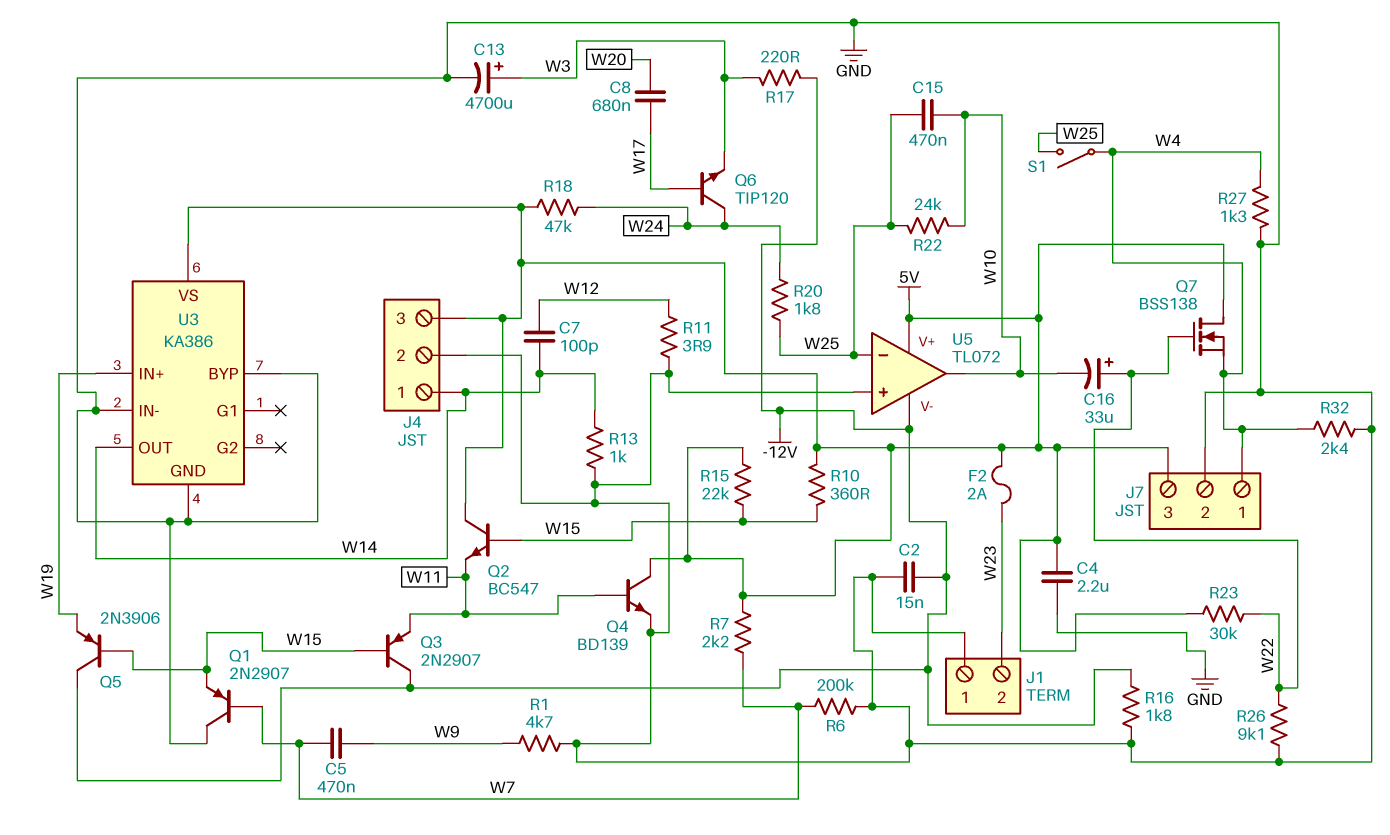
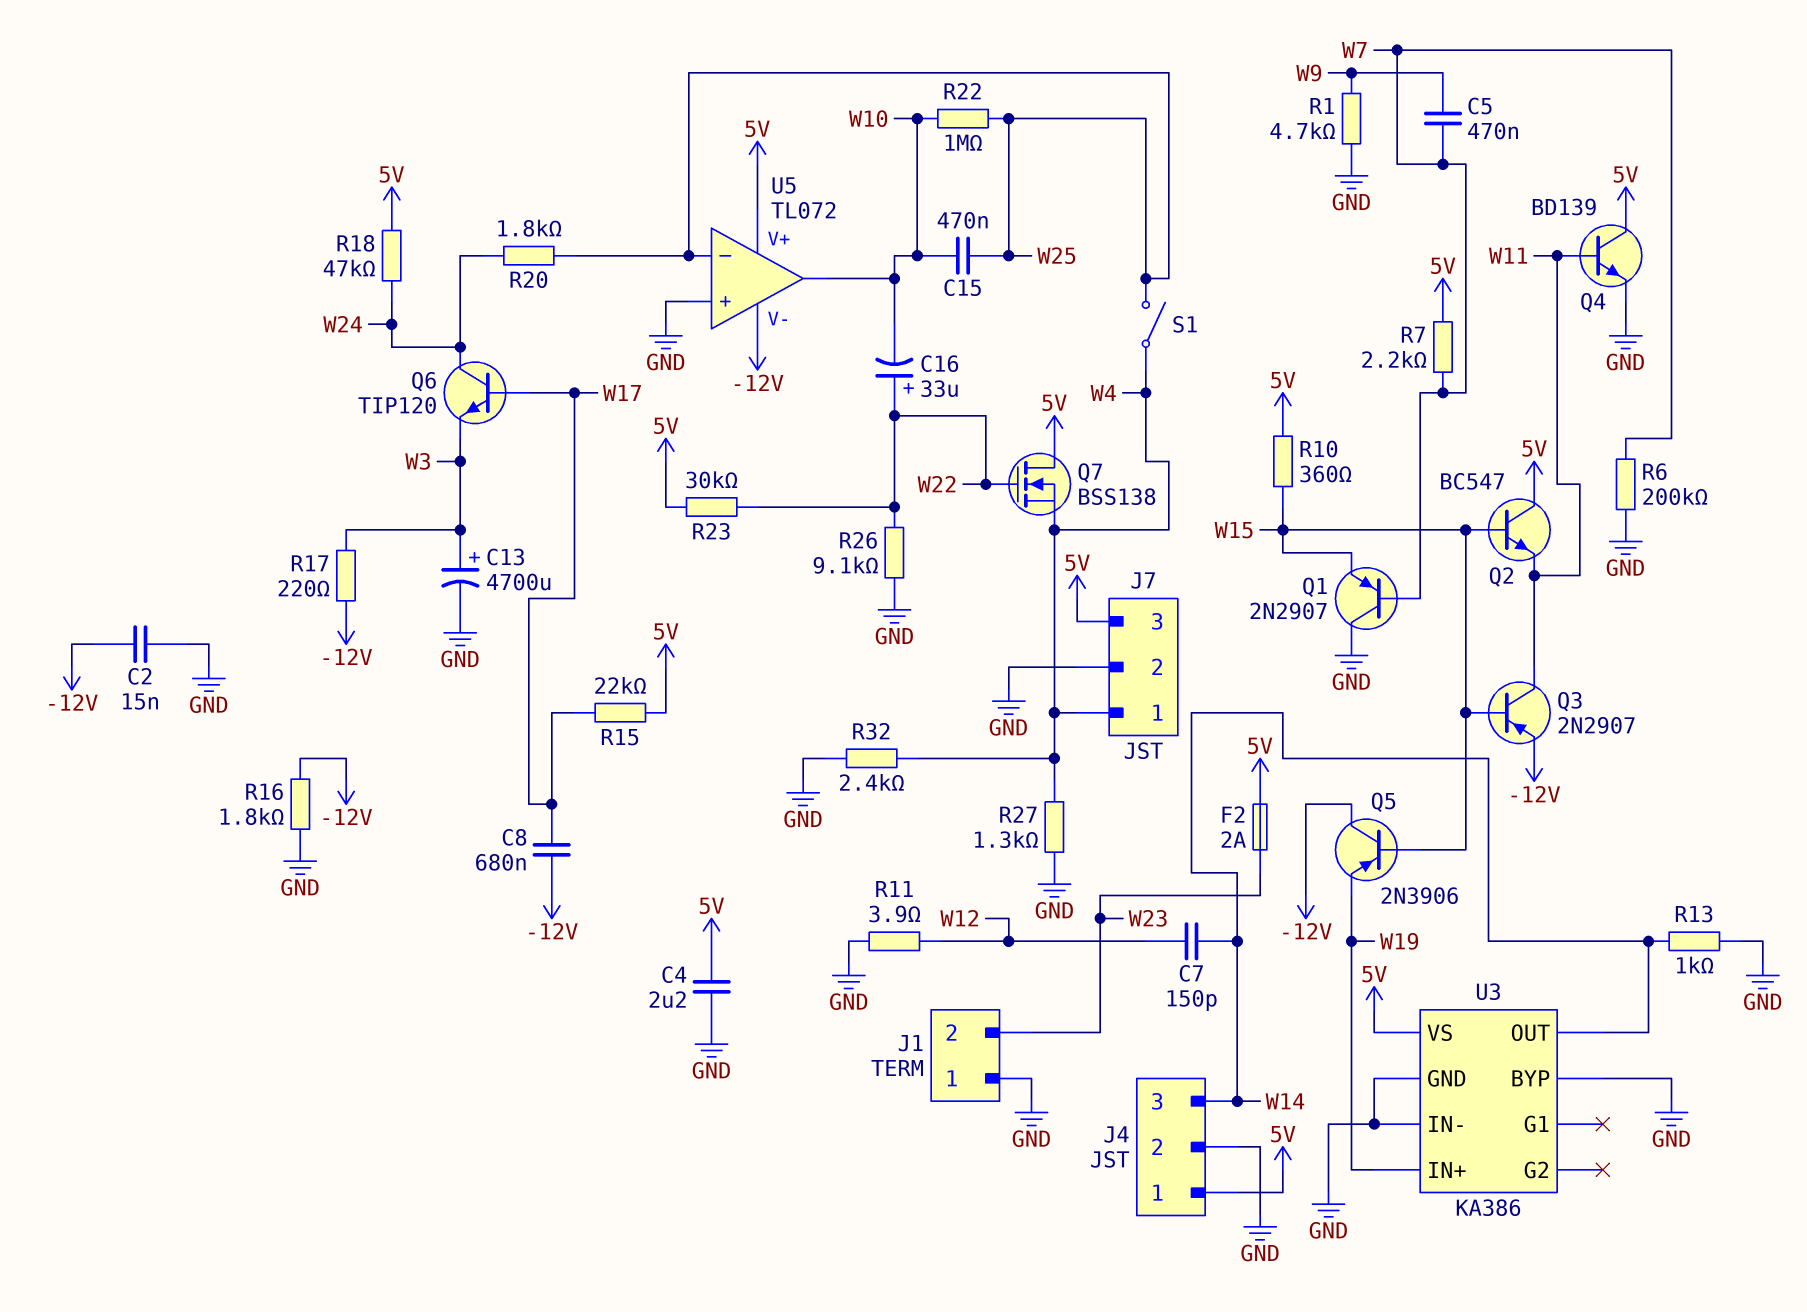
C7: 100pF (W12, W14) -> 150pF (W12, W14)
C8: 680nF (W17, W20) -> 680nF (-12V, W17)
J4 pin 1: W14 -> 5V
J4 pin 3: 5V -> W14
Q3: PNP 2N2907 (B W15, C -12V, E W11) -> PNP 2N2907 (B W15, C W11, E -12V)
R15: 22k (5V, W15) -> 22k (5V, W17)
R22: 24k (W10, W25) -> 1M (W10, W25)

